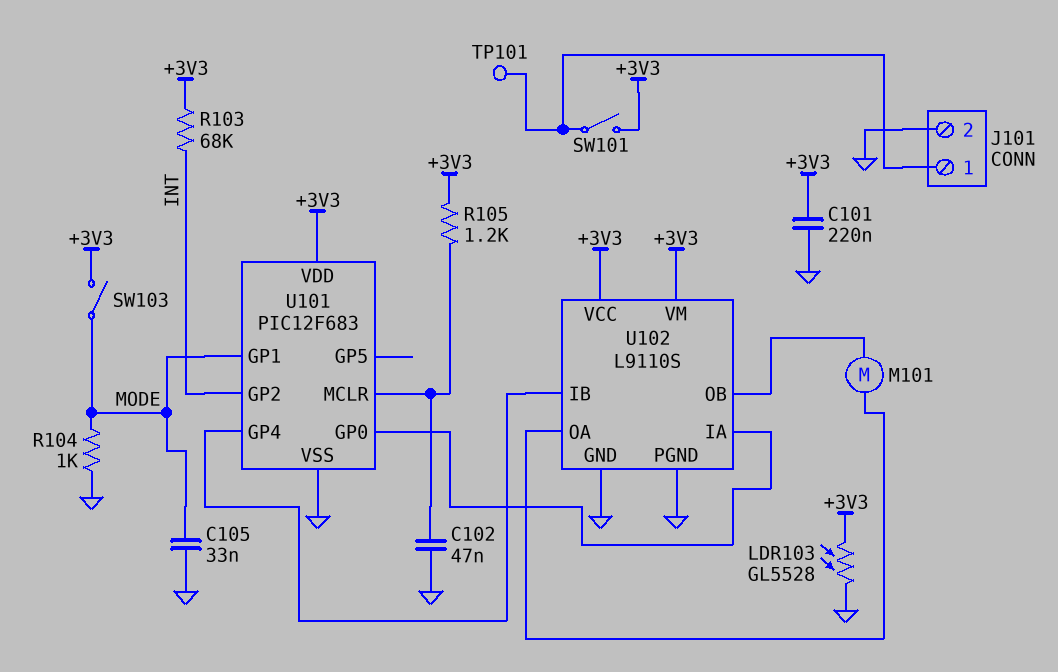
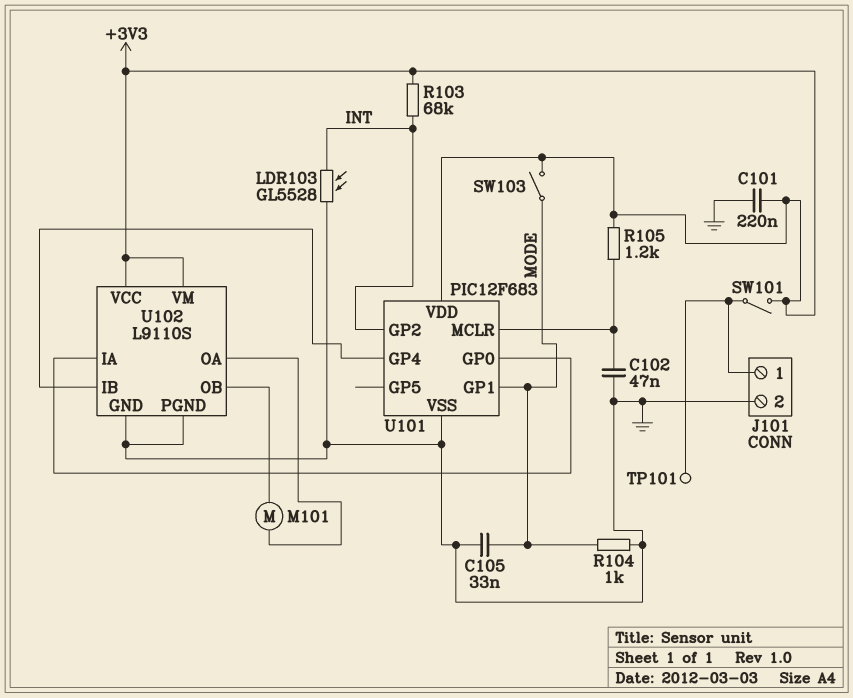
LDR103: GL5528 (+3V3, GND) -> GL5528 (GND, INT)

